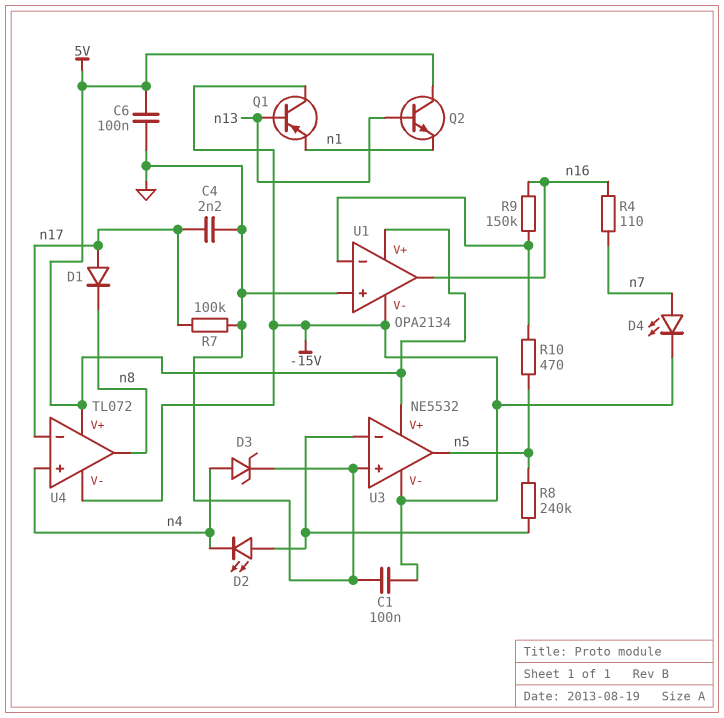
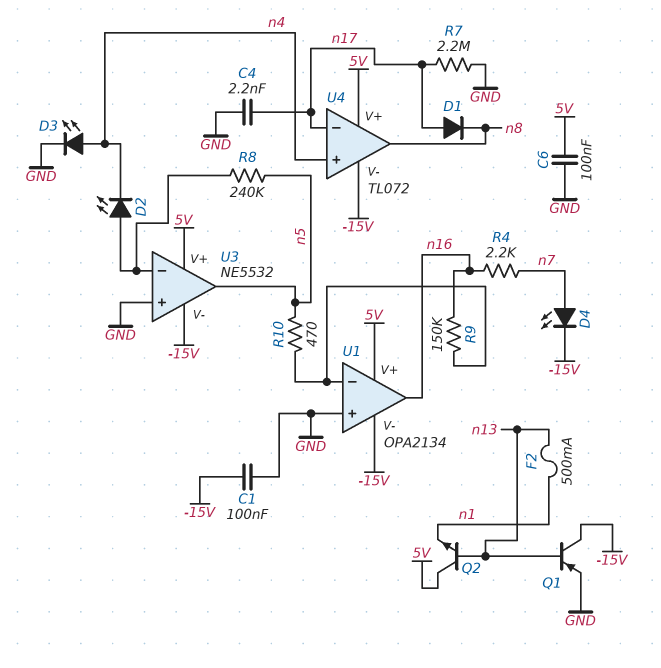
D3: zener (A n4, K GND) -> LED (A n4, K GND)
F2: none -> 500mA (n1, n13)
Q1: PNP (B n13, C -15V, E n1) -> PNP (B n13, C -15V, E GND)
R4: 110 (n7, n16) -> 2.2k (n7, n16)
R7: 100k (GND, n17) -> 2.2M (GND, n17)

